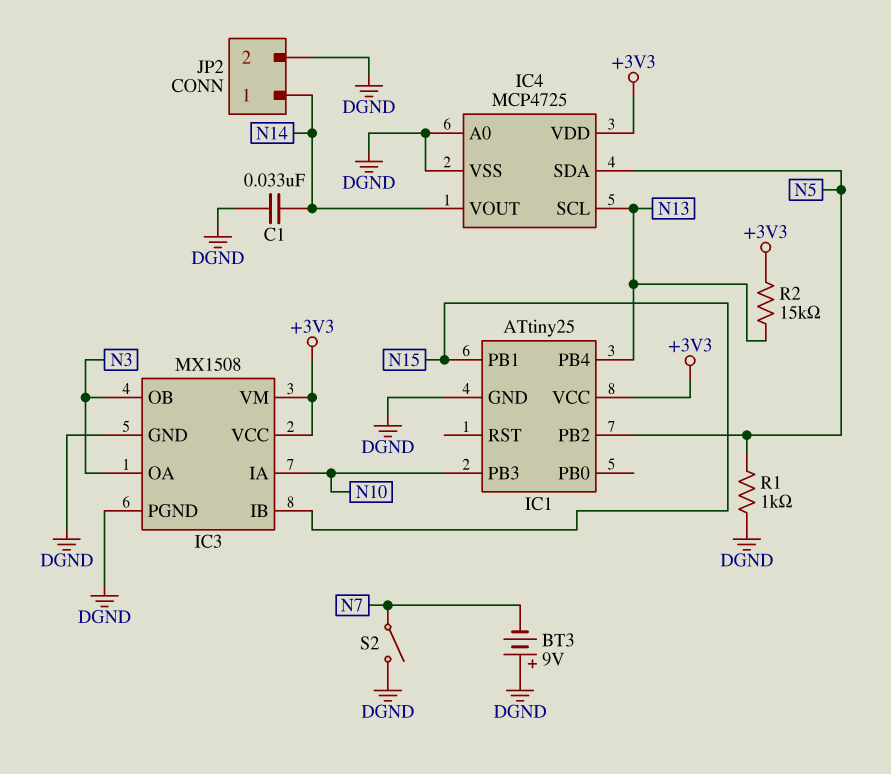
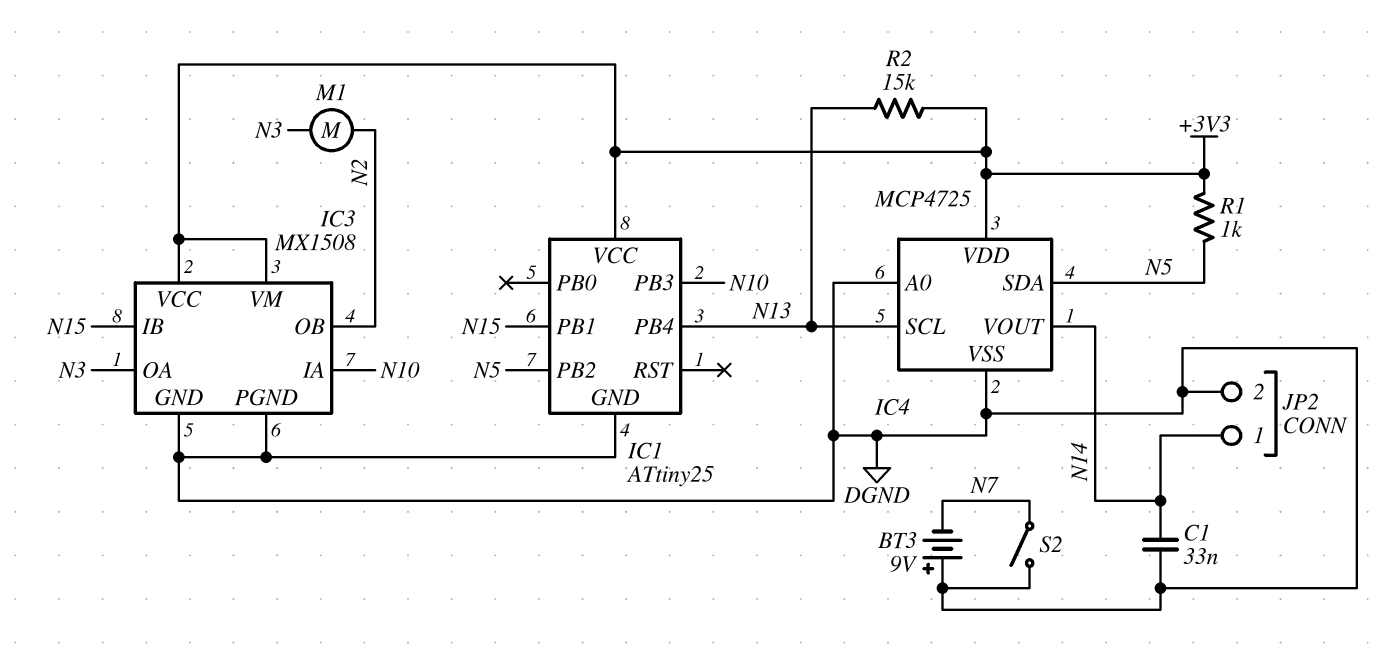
IC3 pin OB: N3 -> N2
M1: none -> motor (N2, N3)
R1: 1k (DGND, N5) -> 1k (+3V3, N5)

